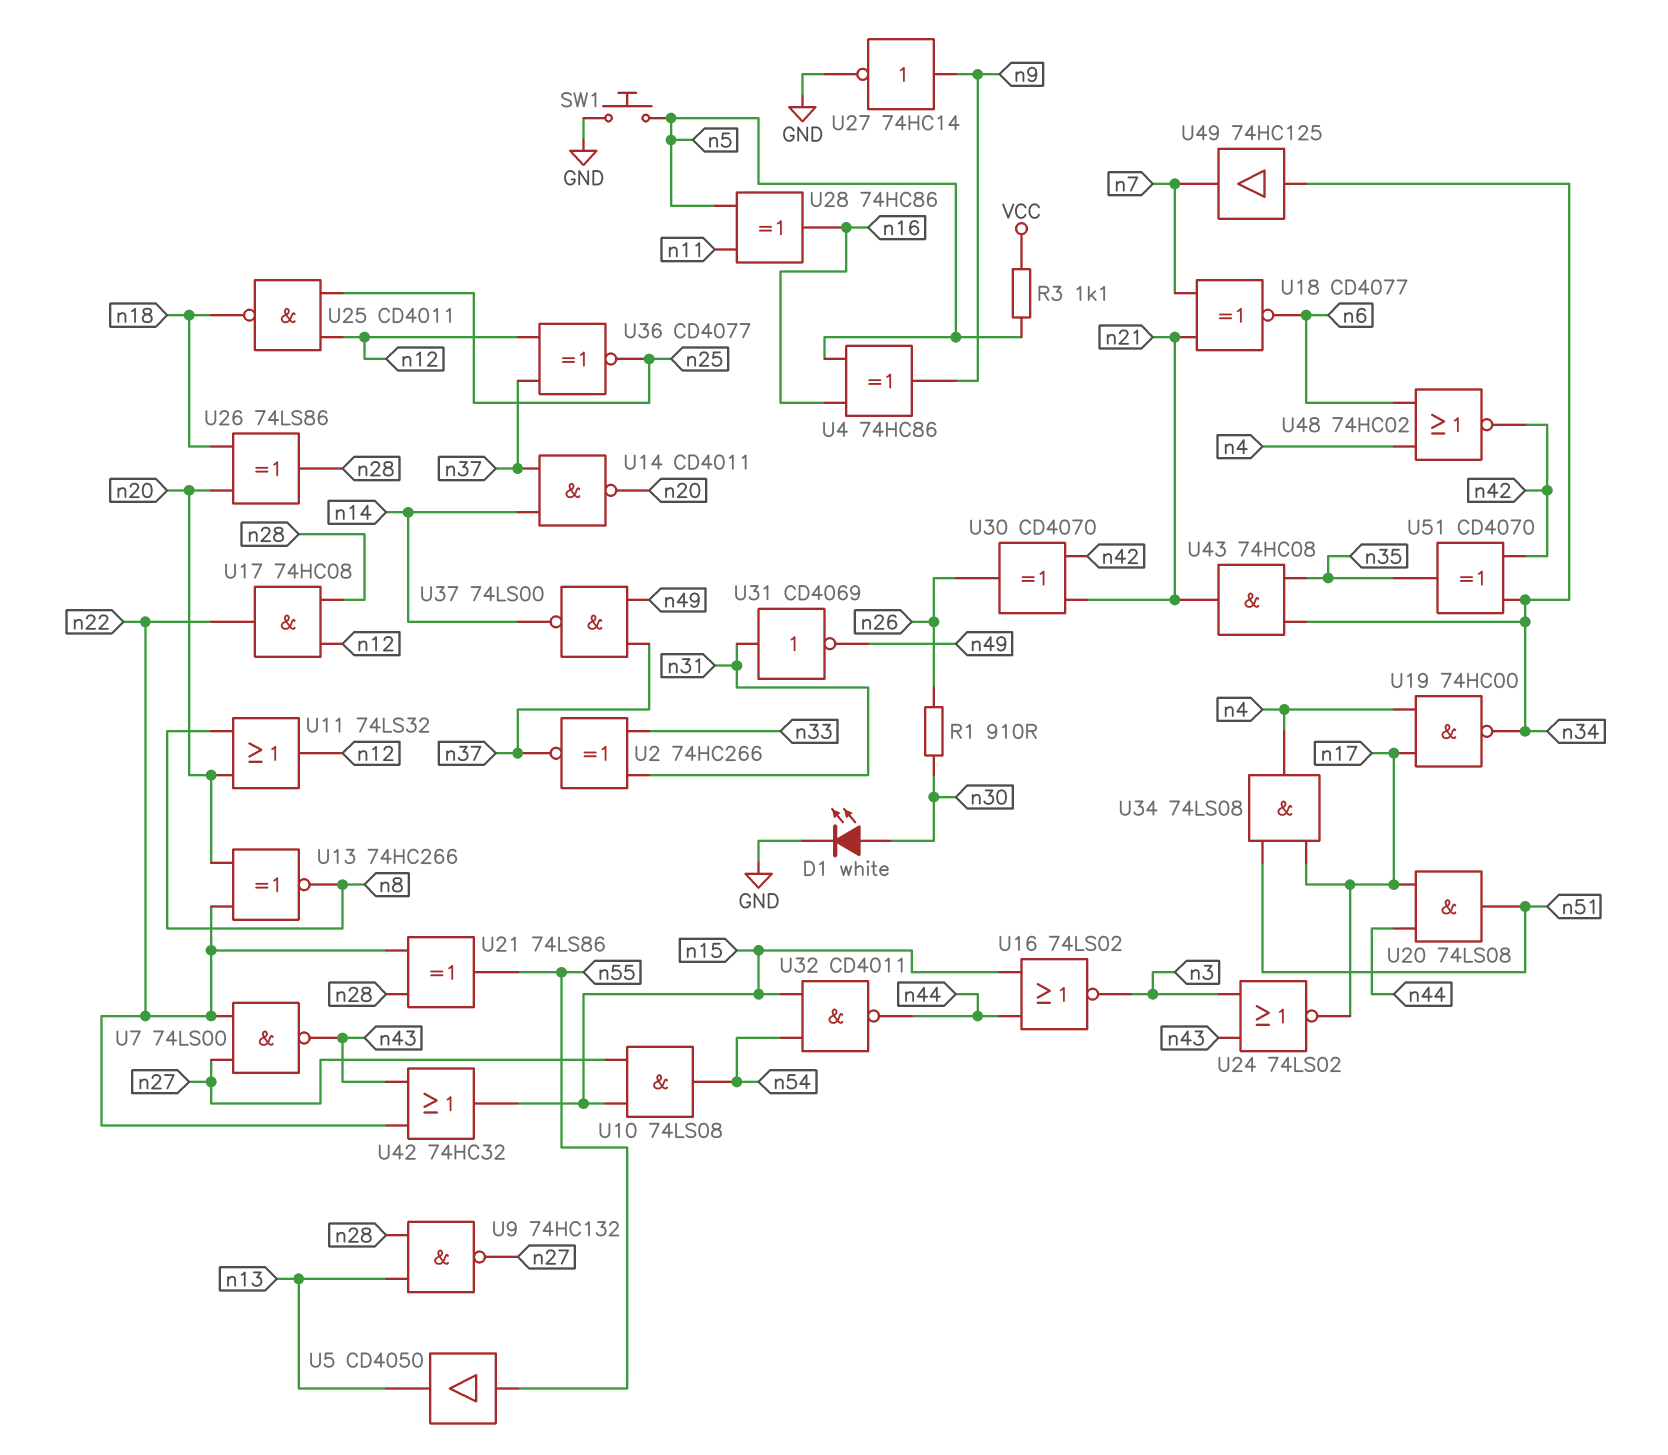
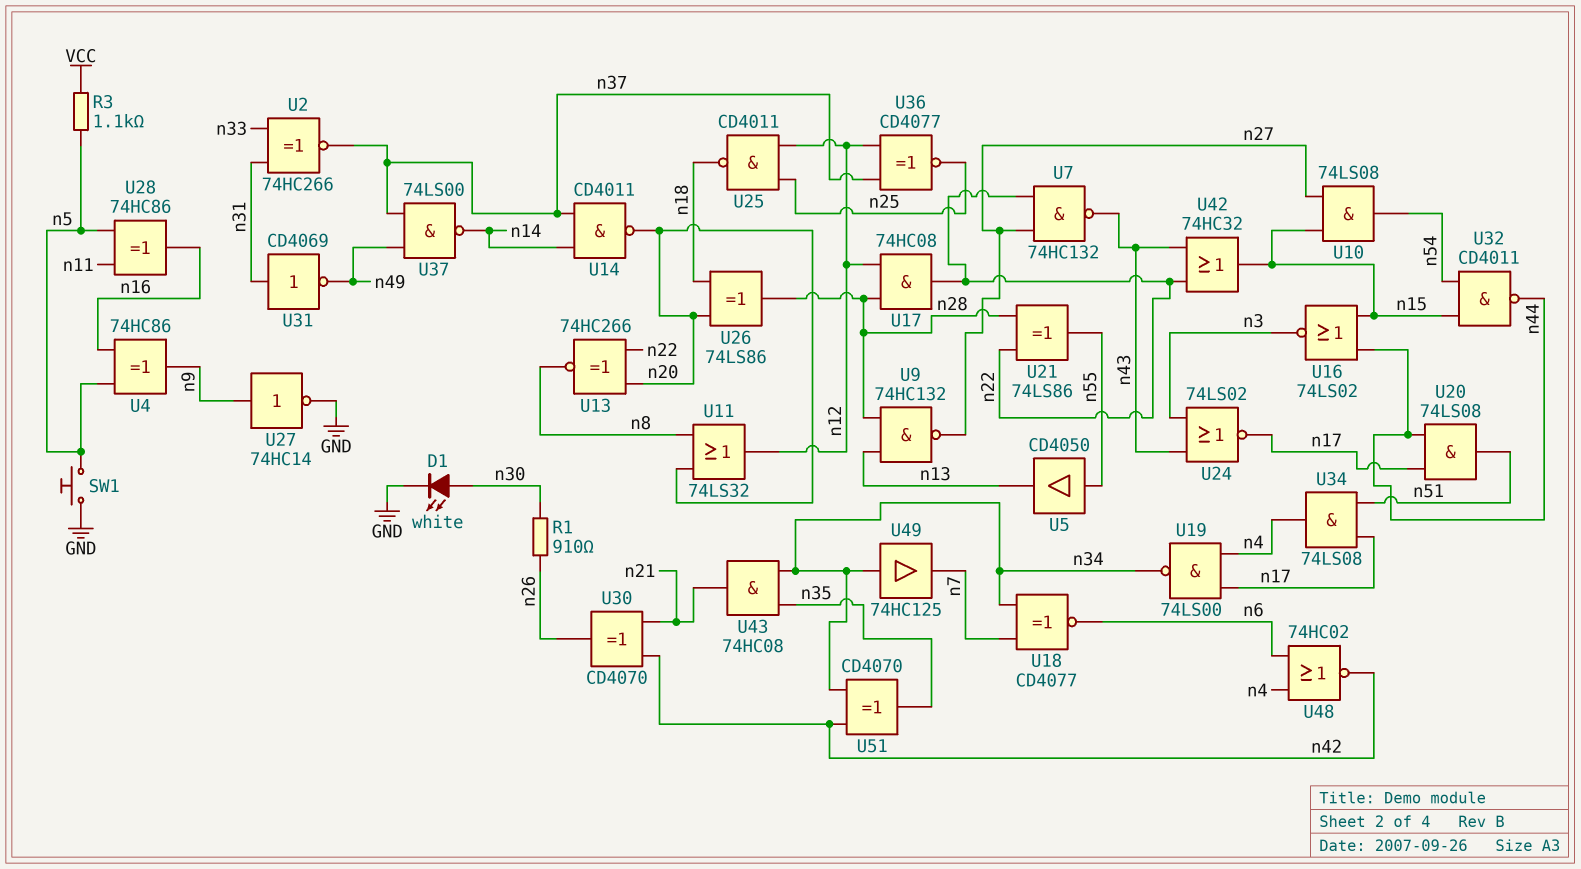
U7: NAND 74LS00 (in n22, in n27, out n43) -> NAND 74HC132 (in n22, in n27, out n43)
U18: XNOR CD4077 (in n7, in n21, out n6) -> XNOR CD4077 (in n7, in n34, out n6)
U19: NAND 74HC00 (in n4, in n17, out n34) -> NAND 74LS00 (in n4, in n17, out n34)

